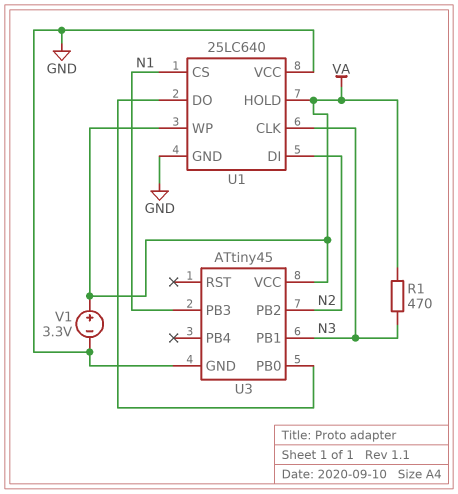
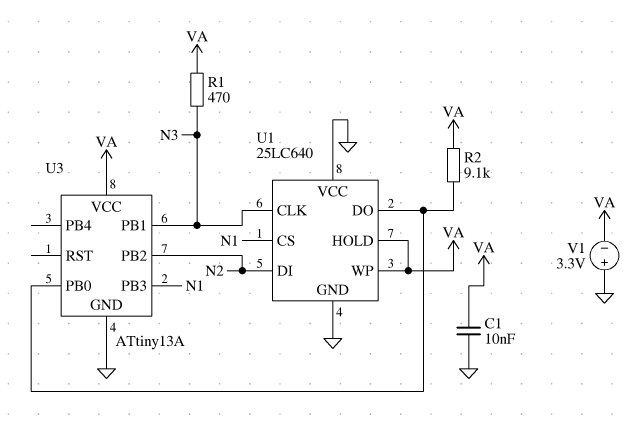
C1: none -> 10nF (GND, VA)
R2: none -> 9.1k (U1/DO, VA)
U3: ATtiny45 -> ATtiny13A
V1: 3.3V (plus VA, minus GND) -> 3.3V (plus GND, minus VA)

